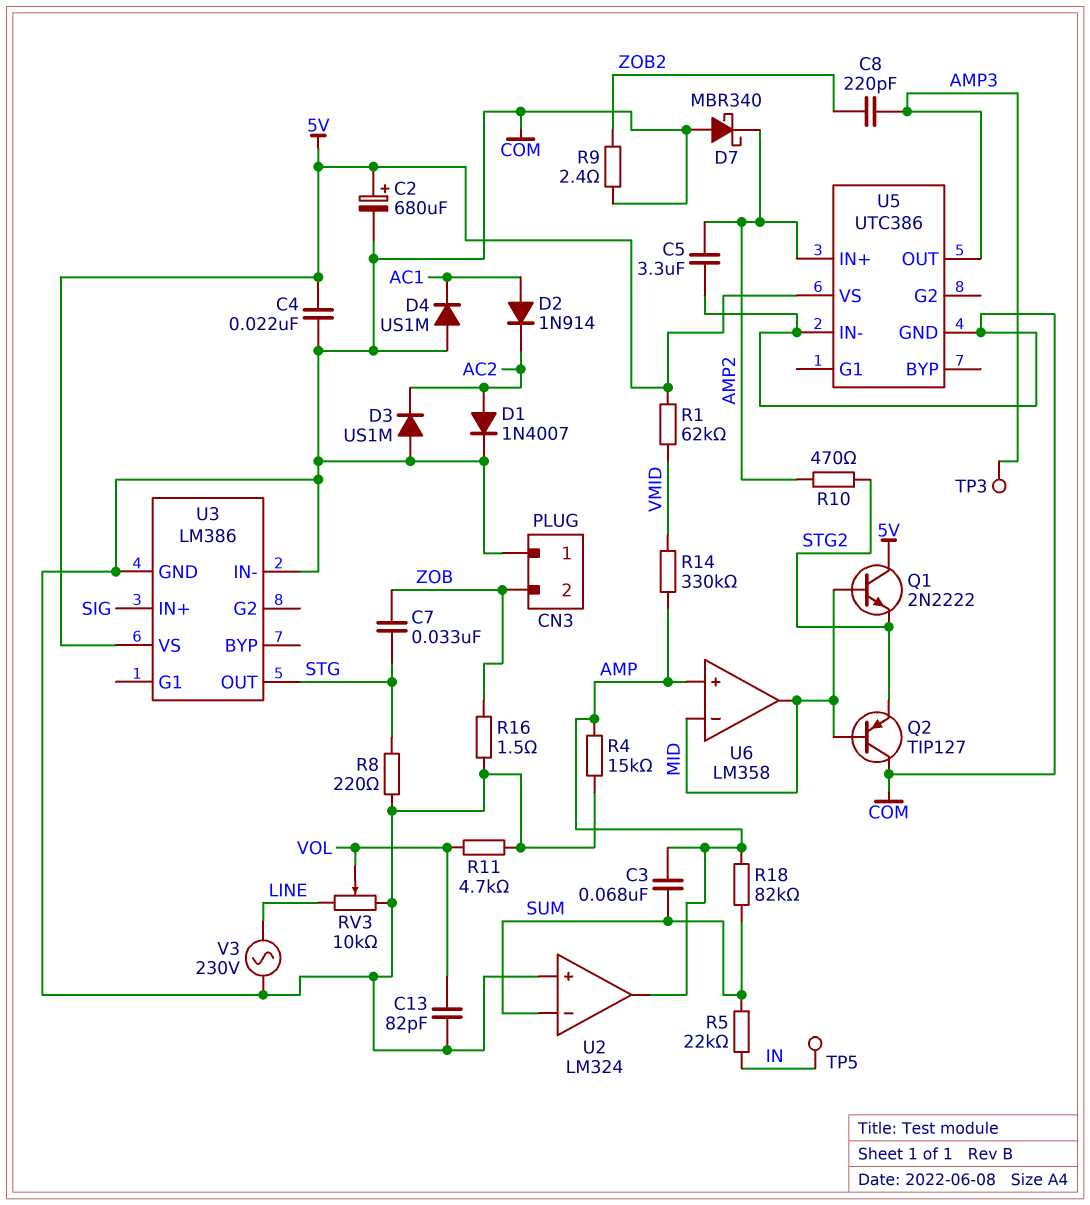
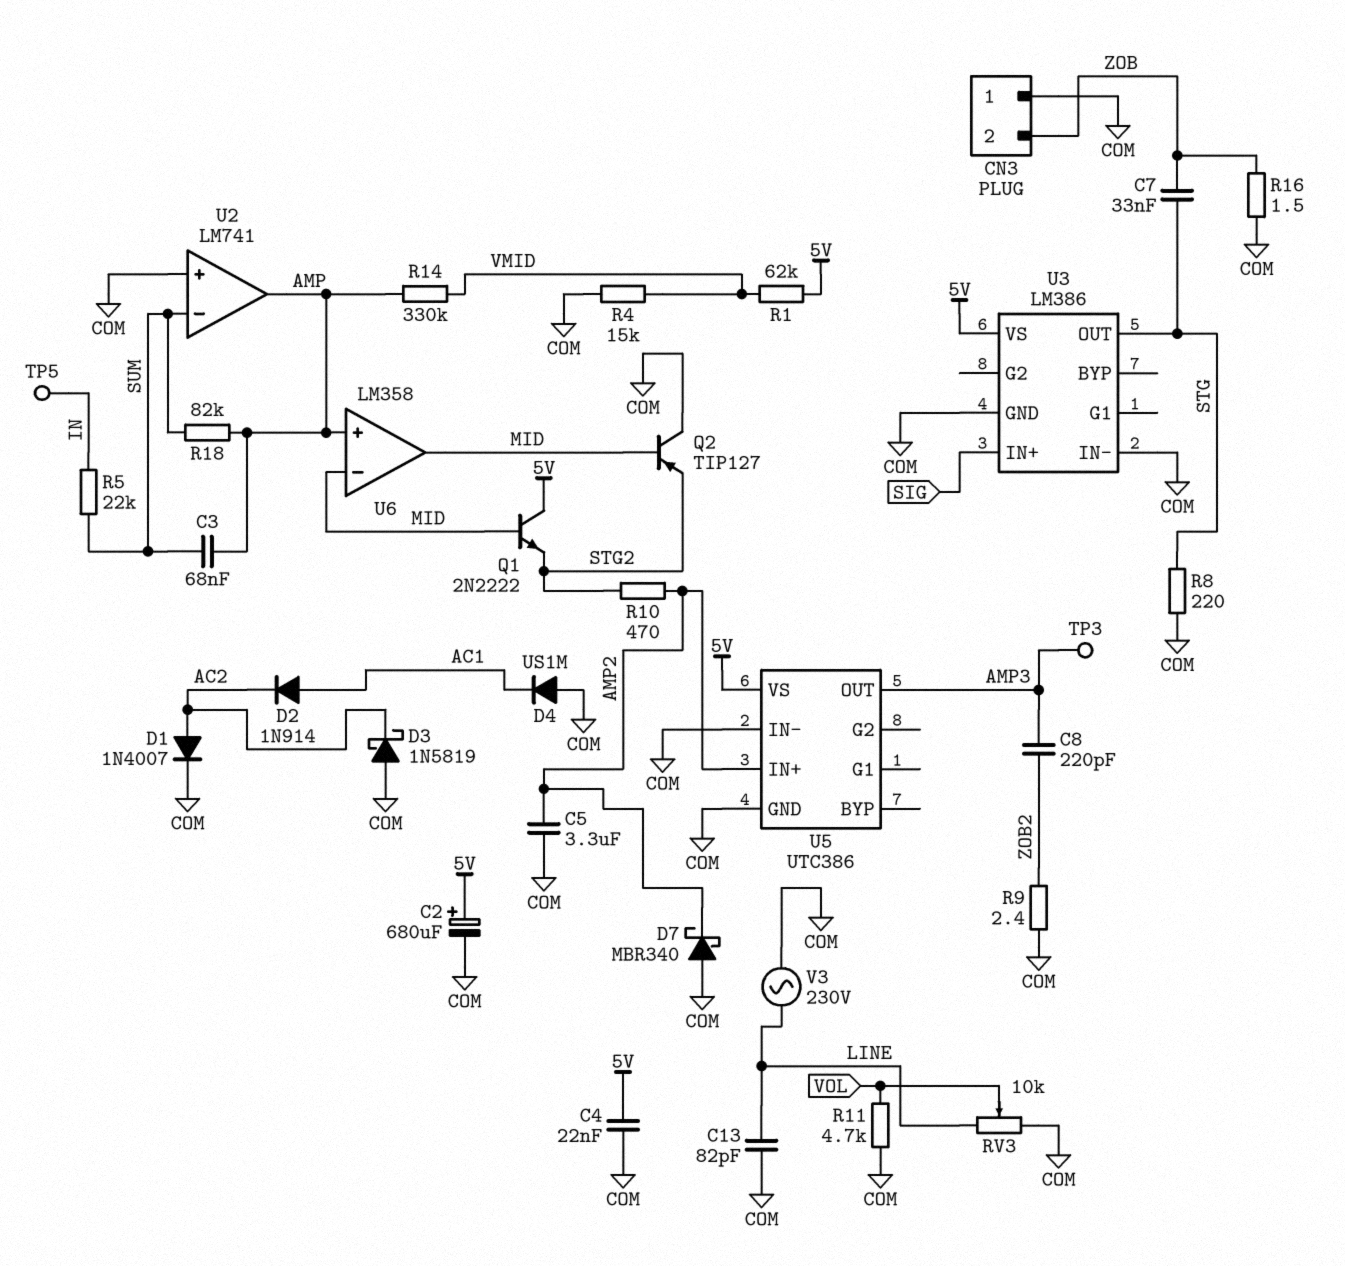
C13: 82pF (COM, VOL) -> 82pF (COM, LINE)
D3: diode US1M (A COM, K AC2) -> schottky 1N5819 (A COM, K AC2)
R4: 15k (AMP, COM) -> 15k (COM, VMID)
U2: LM324 -> LM741

